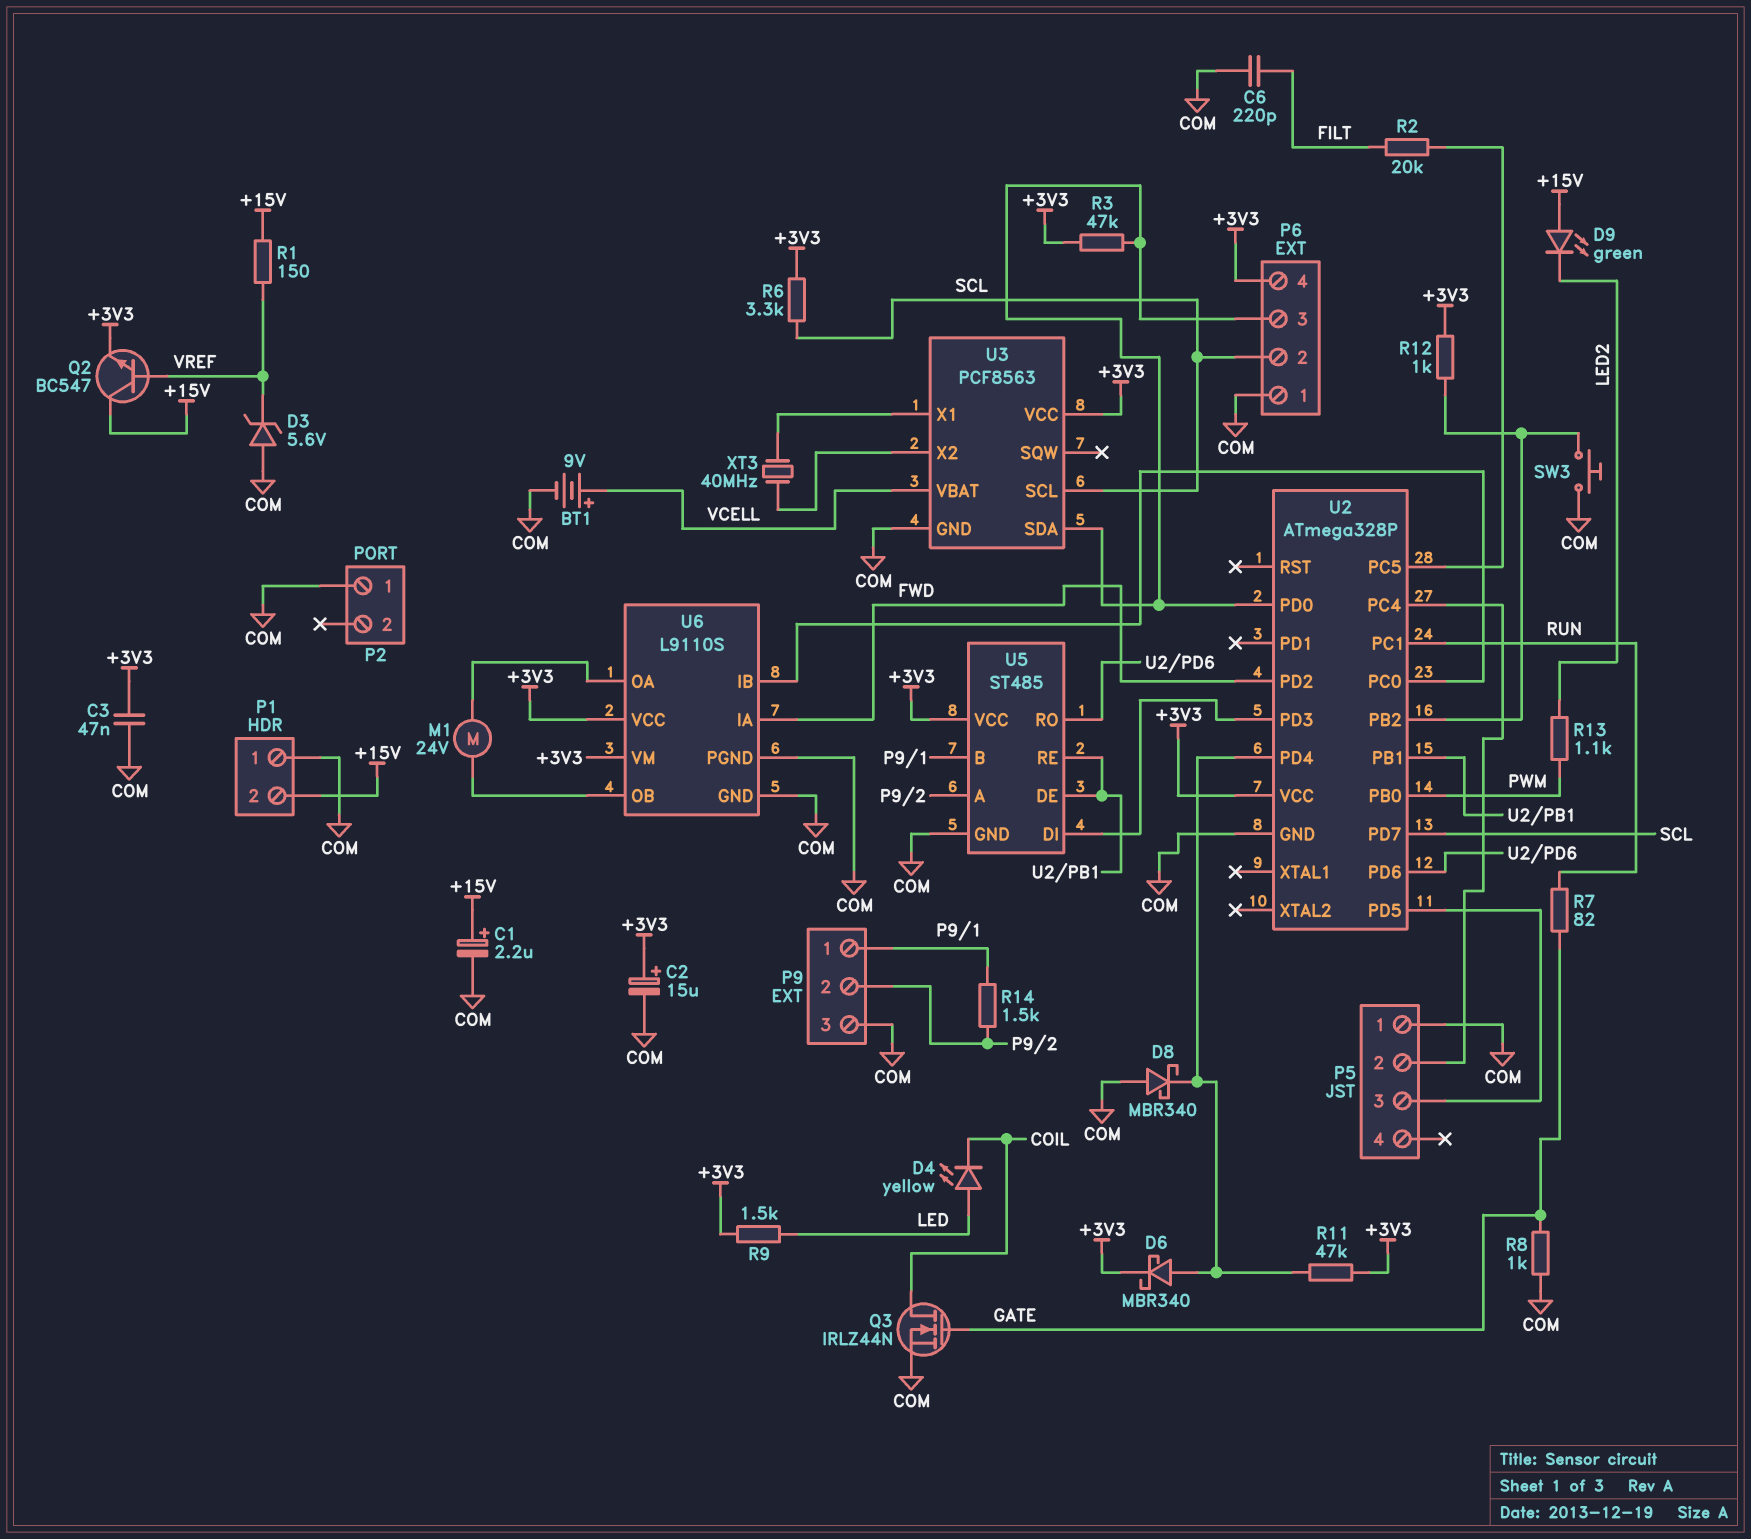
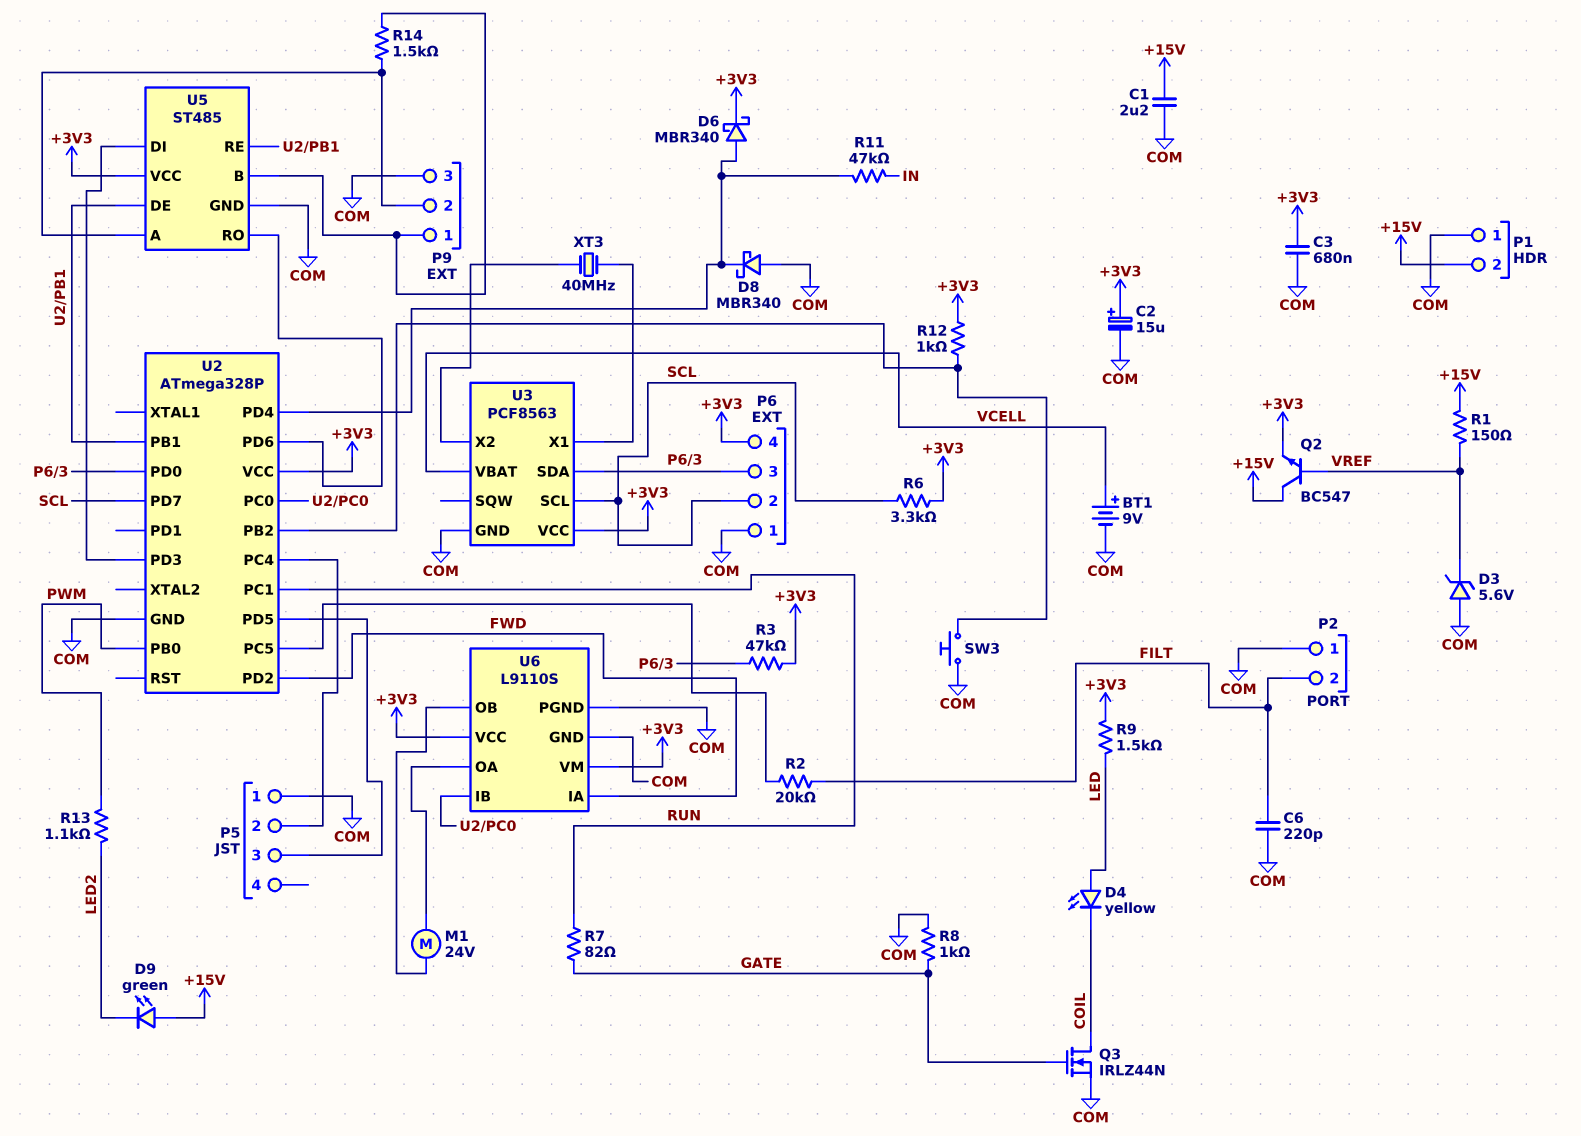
C1: 2.2uF (plus +15V, minus COM) -> 2.2uF (+15V, COM)
C3: 47nF (+3V3, COM) -> 680nF (+3V3, COM)
P2 pin 2: none -> FILT
R11: 47k (+3V3, U2/PD4) -> 47k (IN, U2/PD4)

